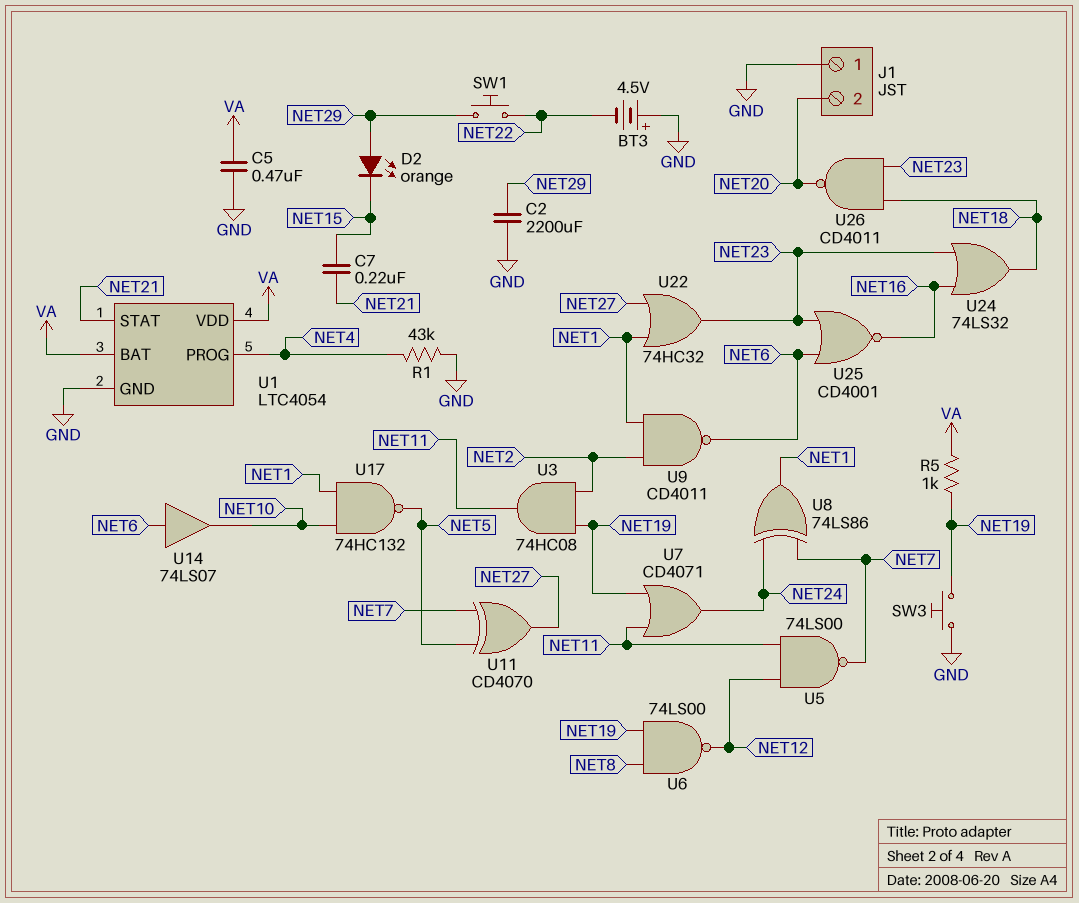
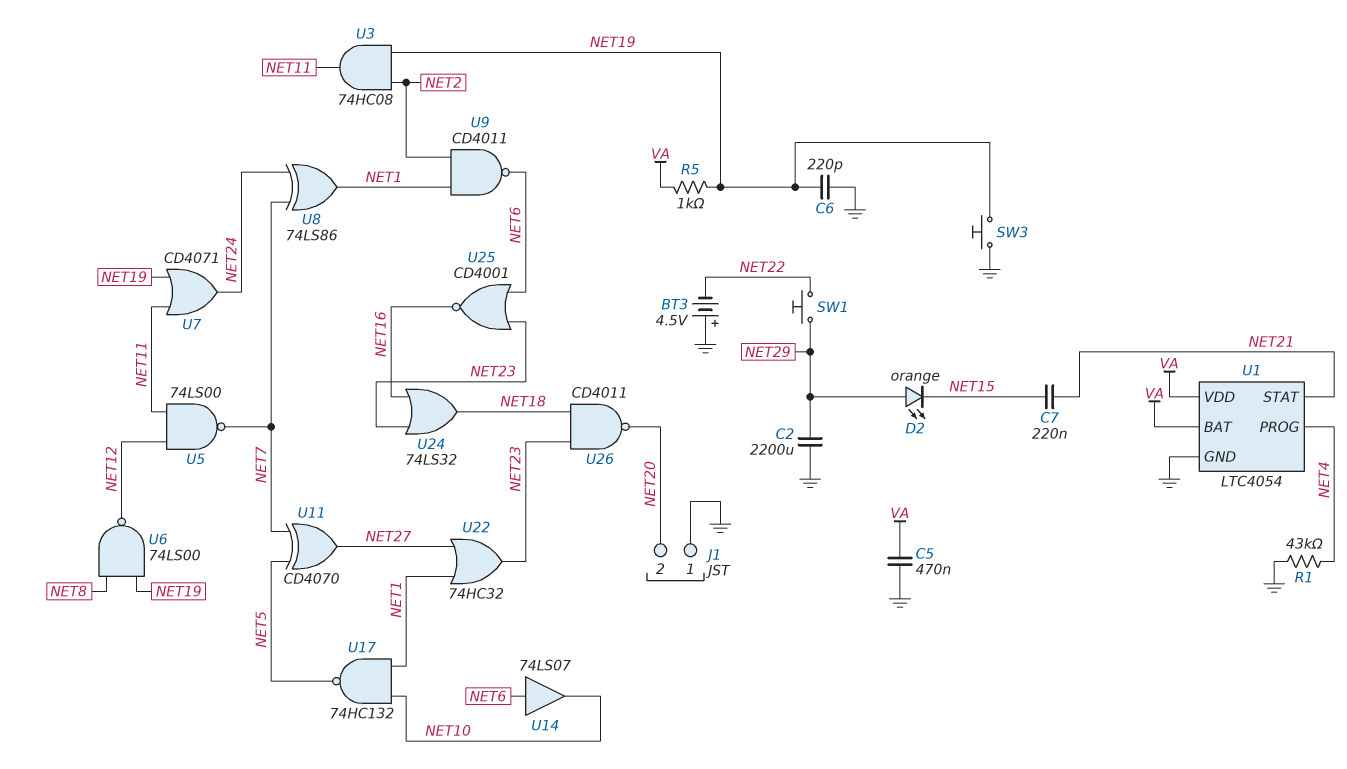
C6: none -> 220pF (GND, NET19)

